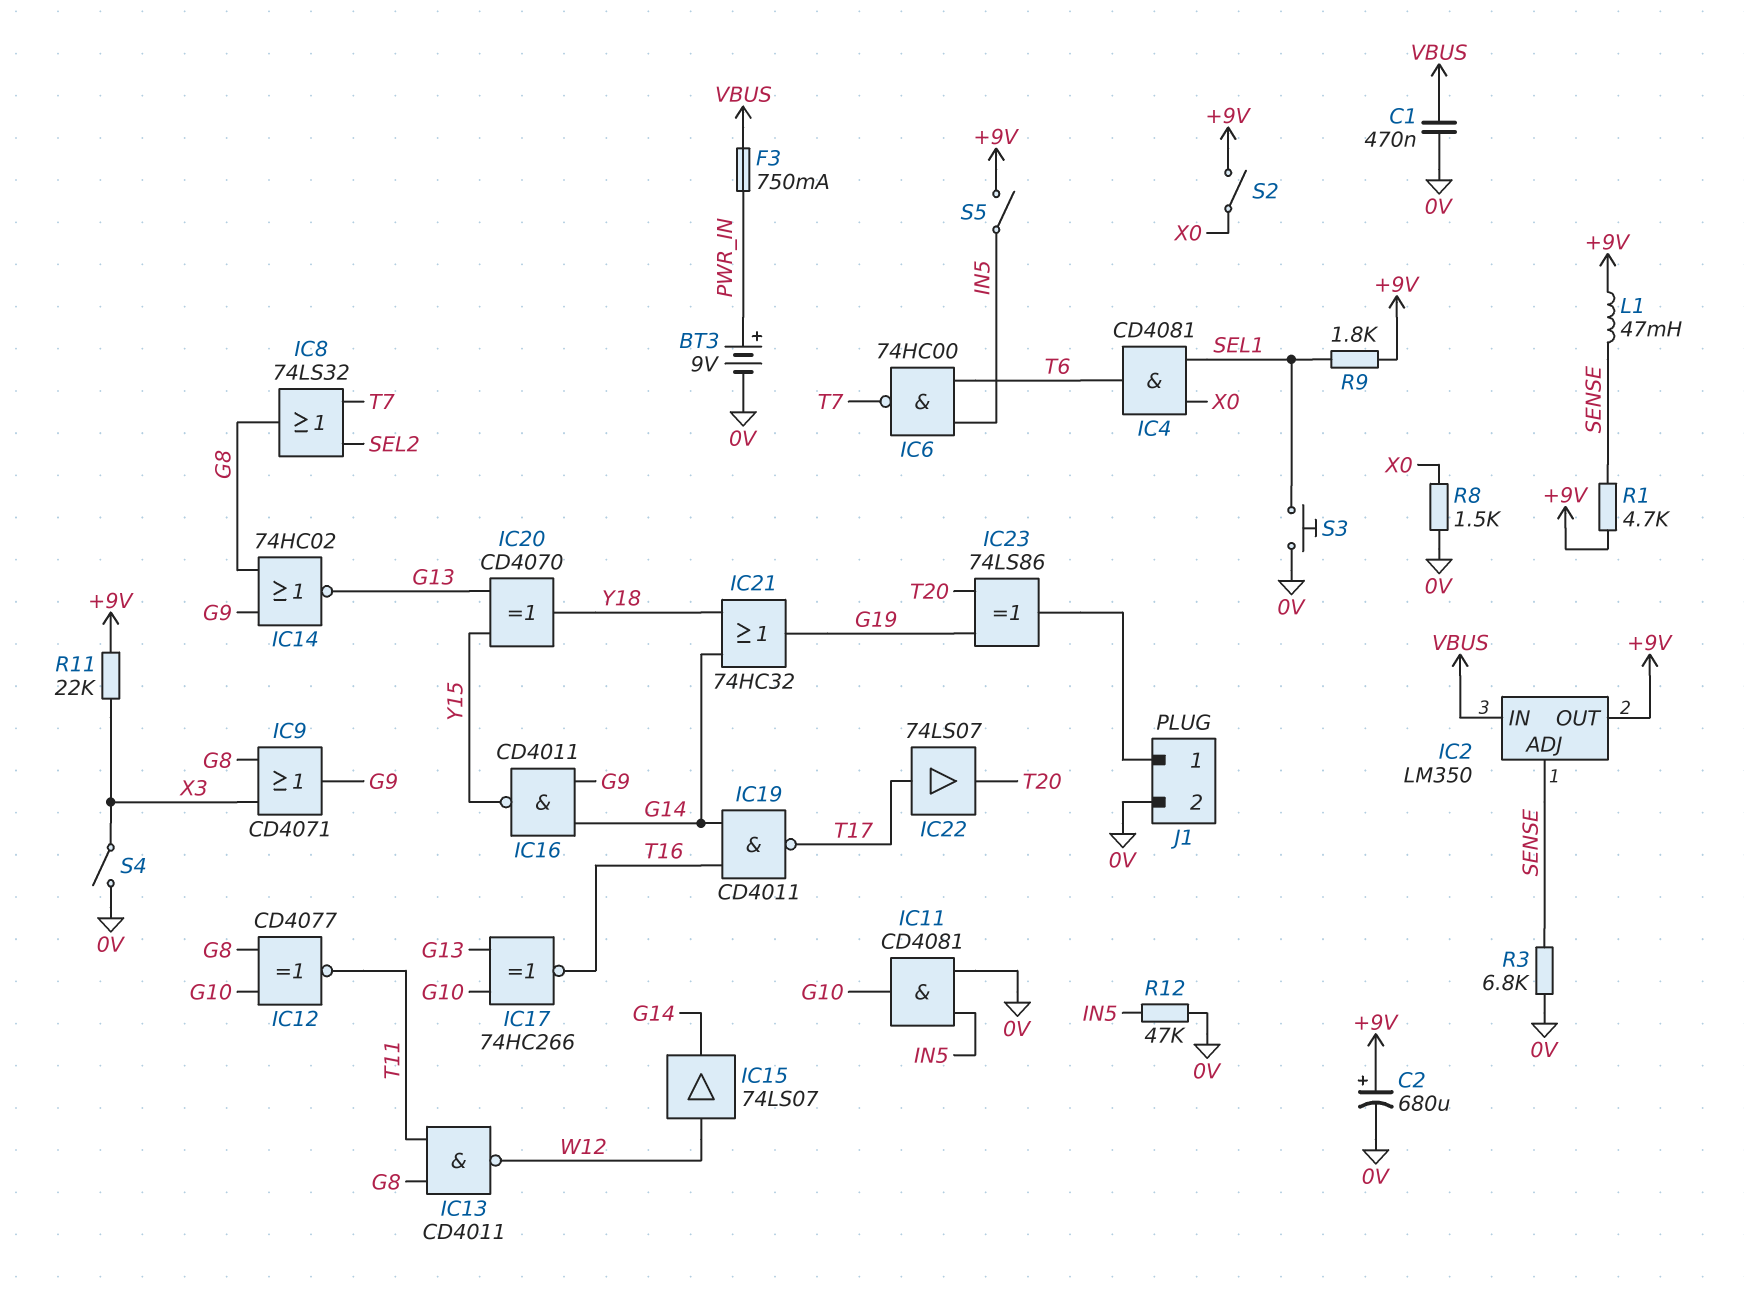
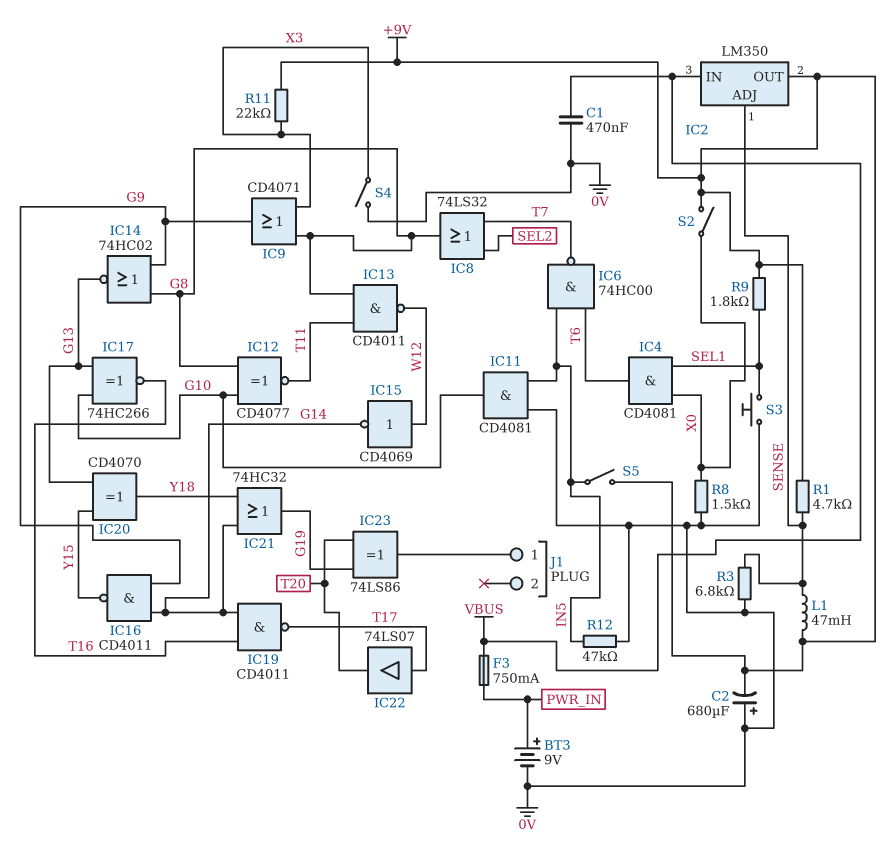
C2: 680uF (plus +9V, minus 0V) -> 680uF (plus 0V, minus +9V)
IC15: buffer 74LS07 (in W12, out G14) -> NOT CD4069 (in W12, out G14)
J1 pin 2: 0V -> none

